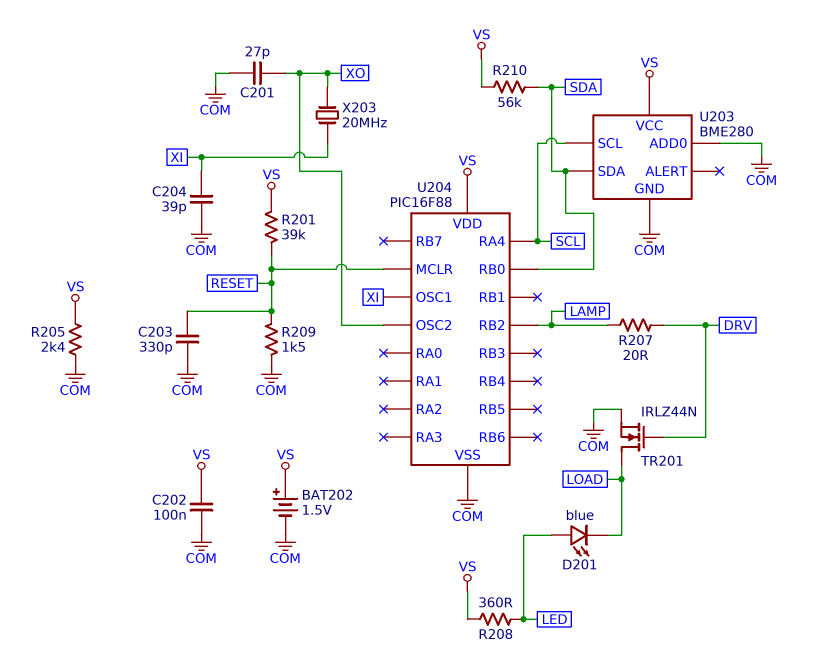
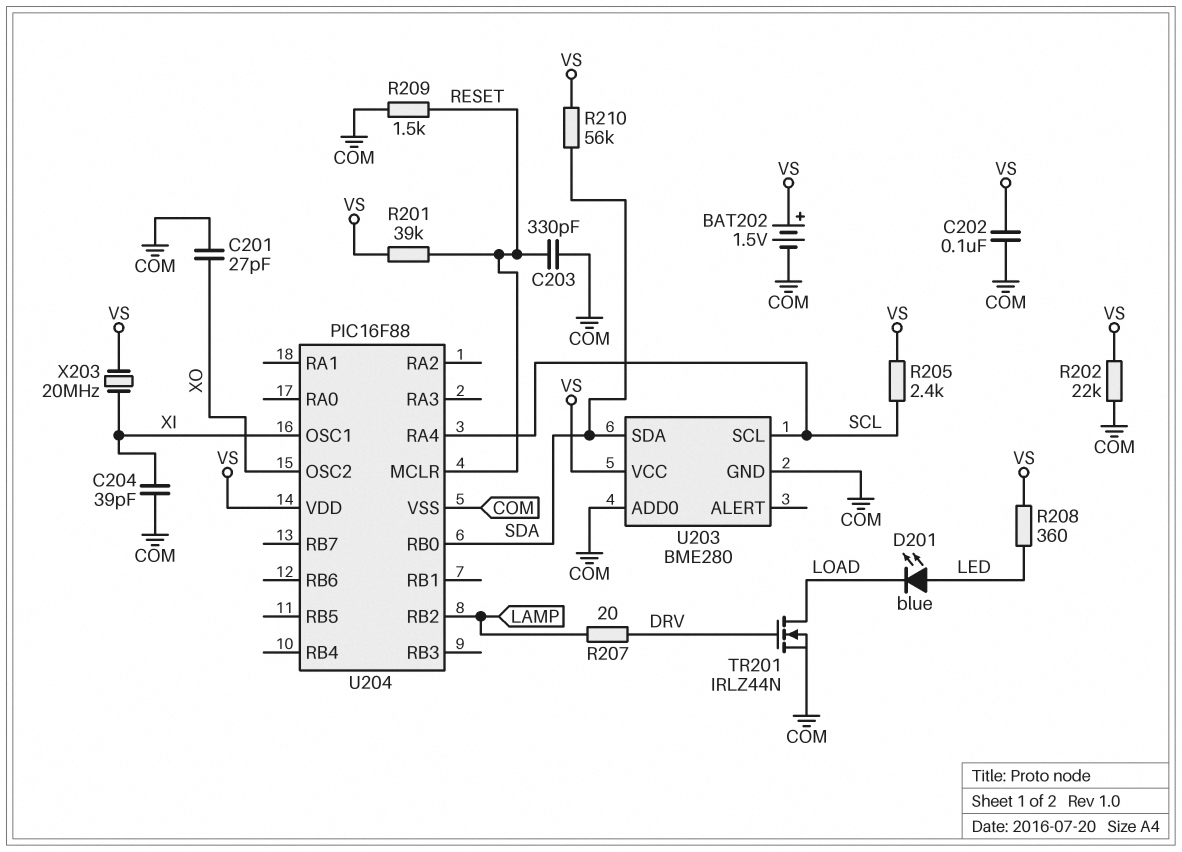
R202: none -> 22k (COM, VS)
R205: 2.4k (COM, VS) -> 2.4k (SCL, VS)
X203: 20MHz (XI, XO) -> 20MHz (VS, XI)

